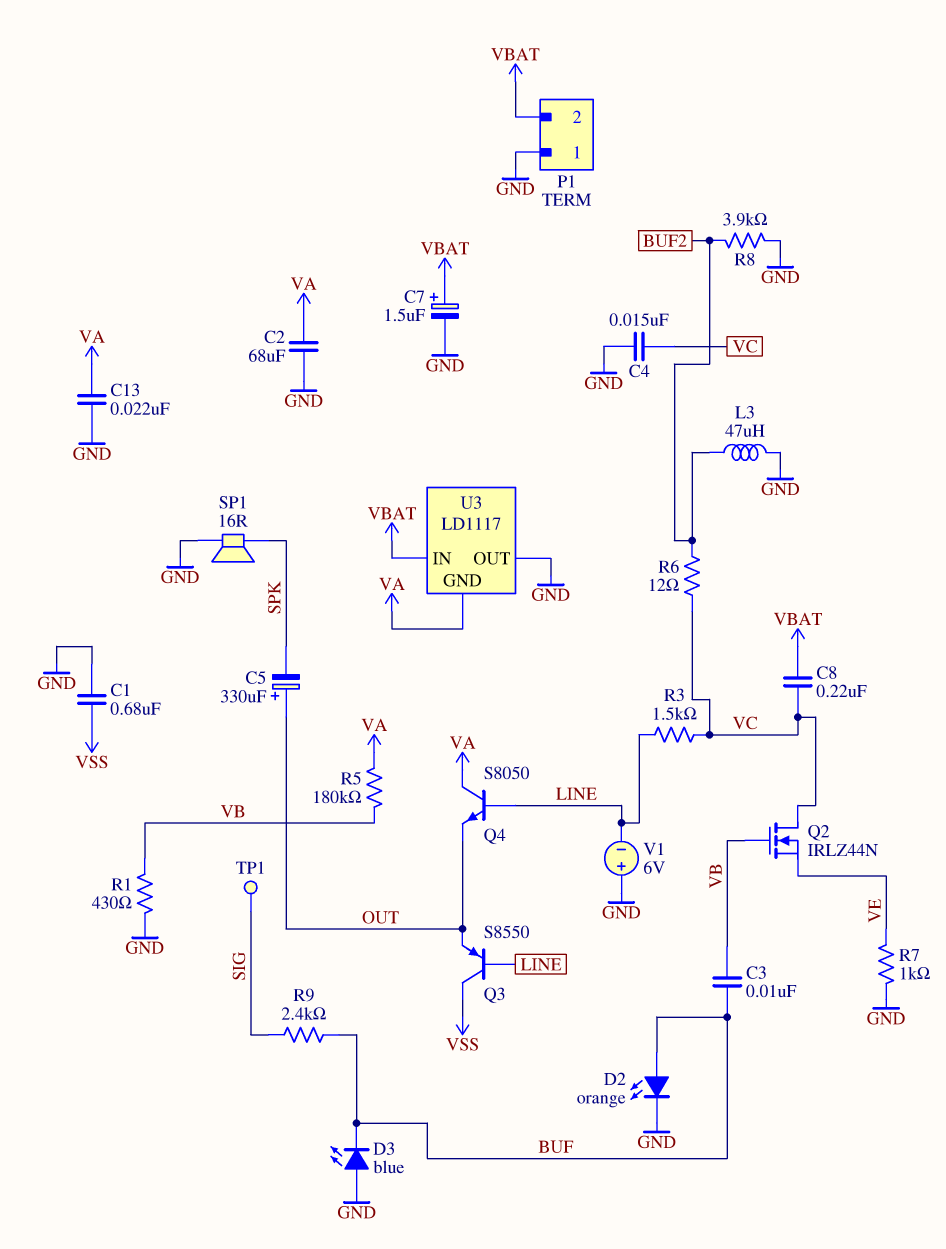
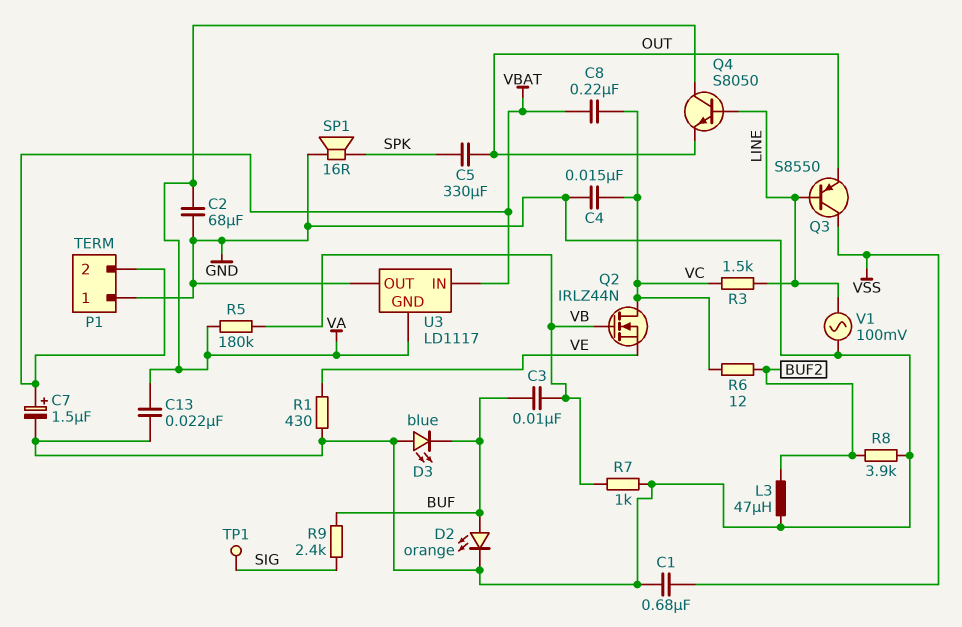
C5: 330uF (plus OUT, minus SPK) -> 330uF (OUT, SPK)
R1: 430 (GND, VB) -> 430 (GND, VE)
R7: 1k (GND, VE) -> 1k (GND, VB)
V1: 6V (plus GND, minus LINE) -> AC 100mV (GND, LINE)

